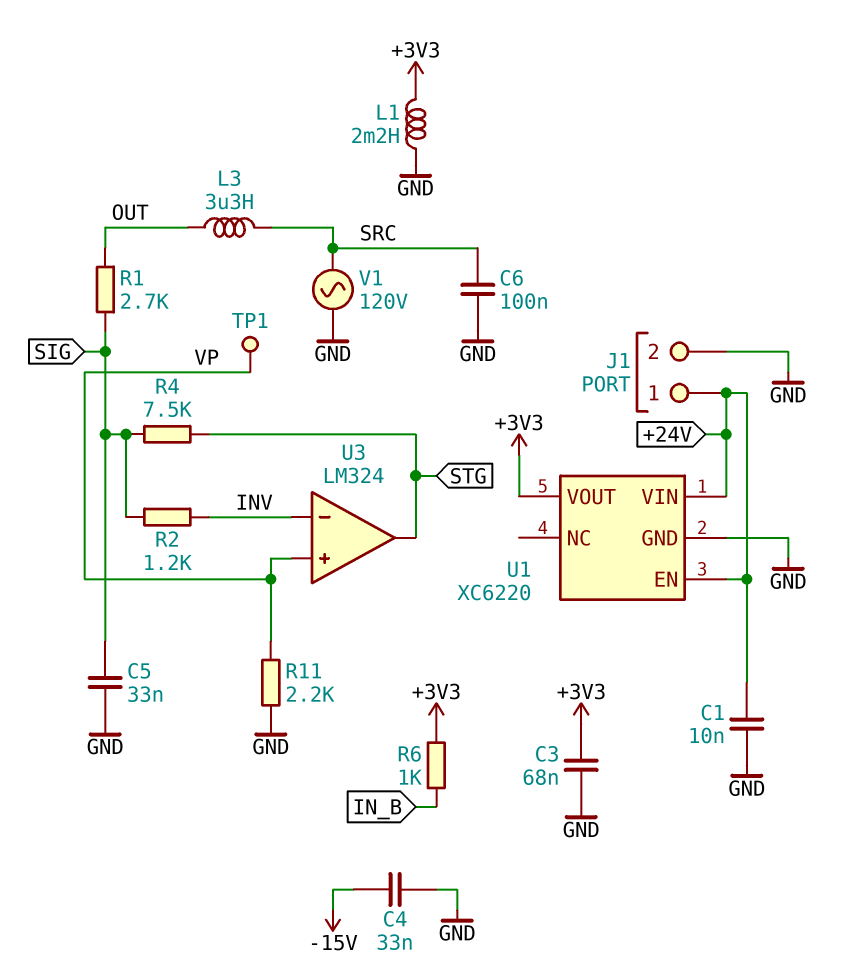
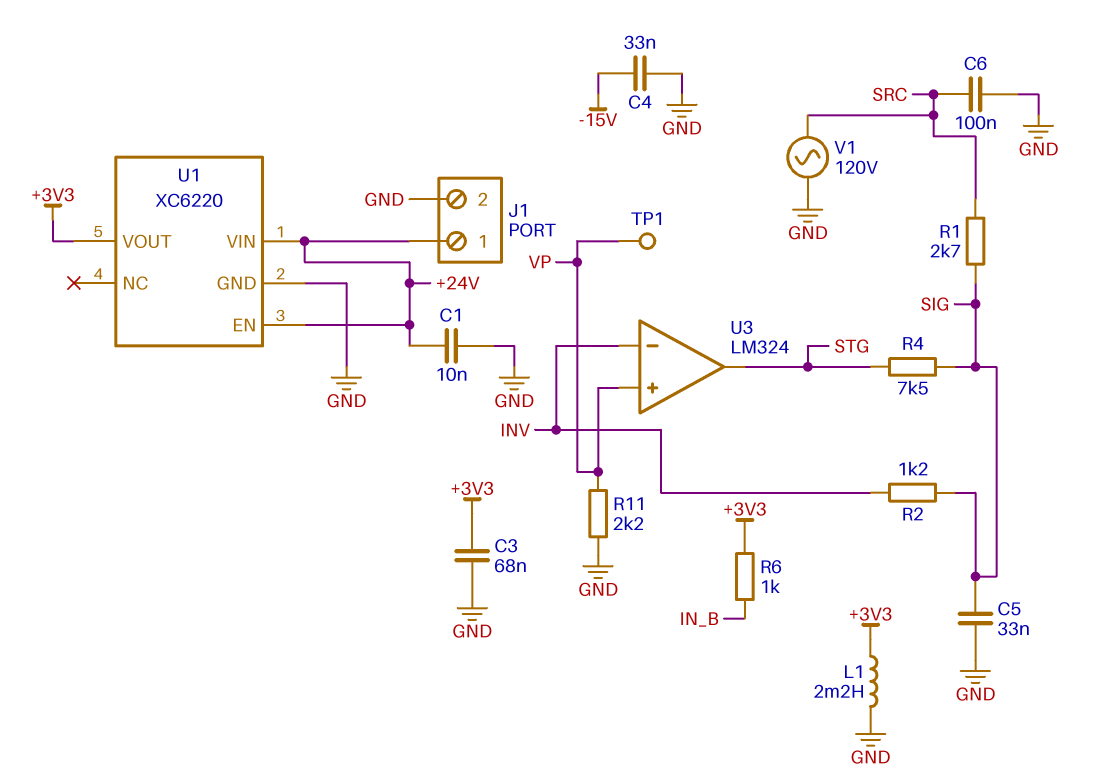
L3: 3.3uH (OUT, SRC) -> none
R1: 2.7k (OUT, SIG) -> 2.7k (SIG, SRC)

